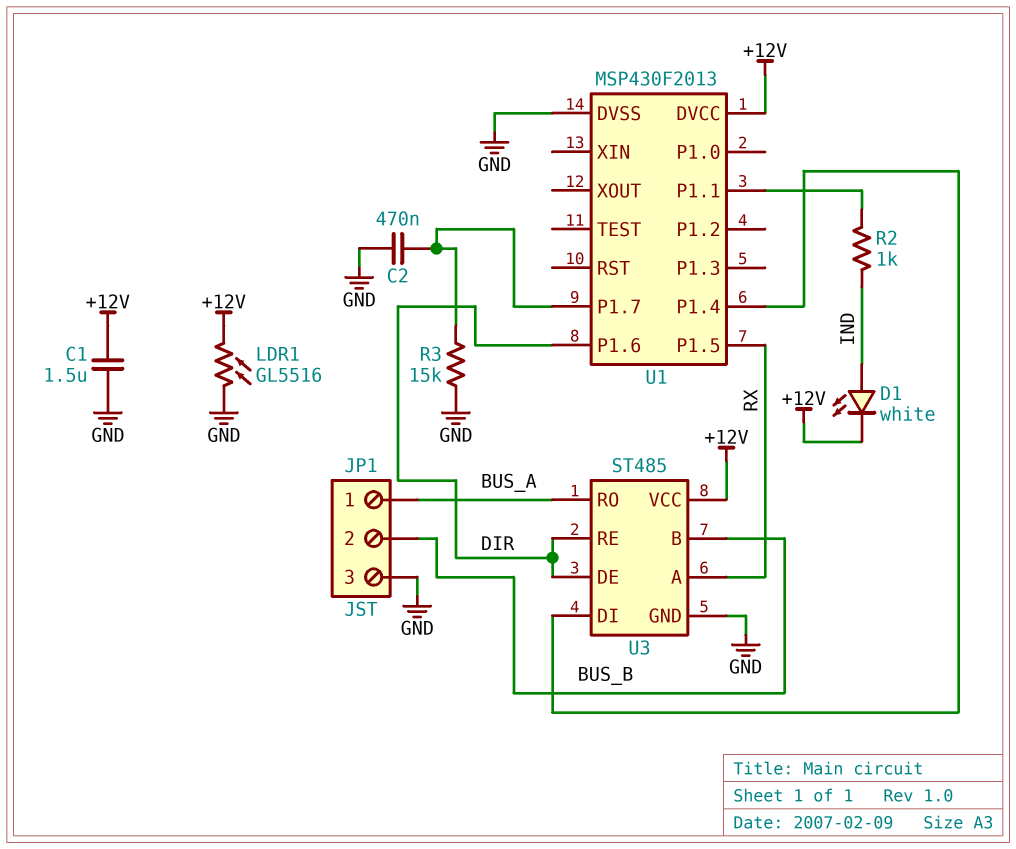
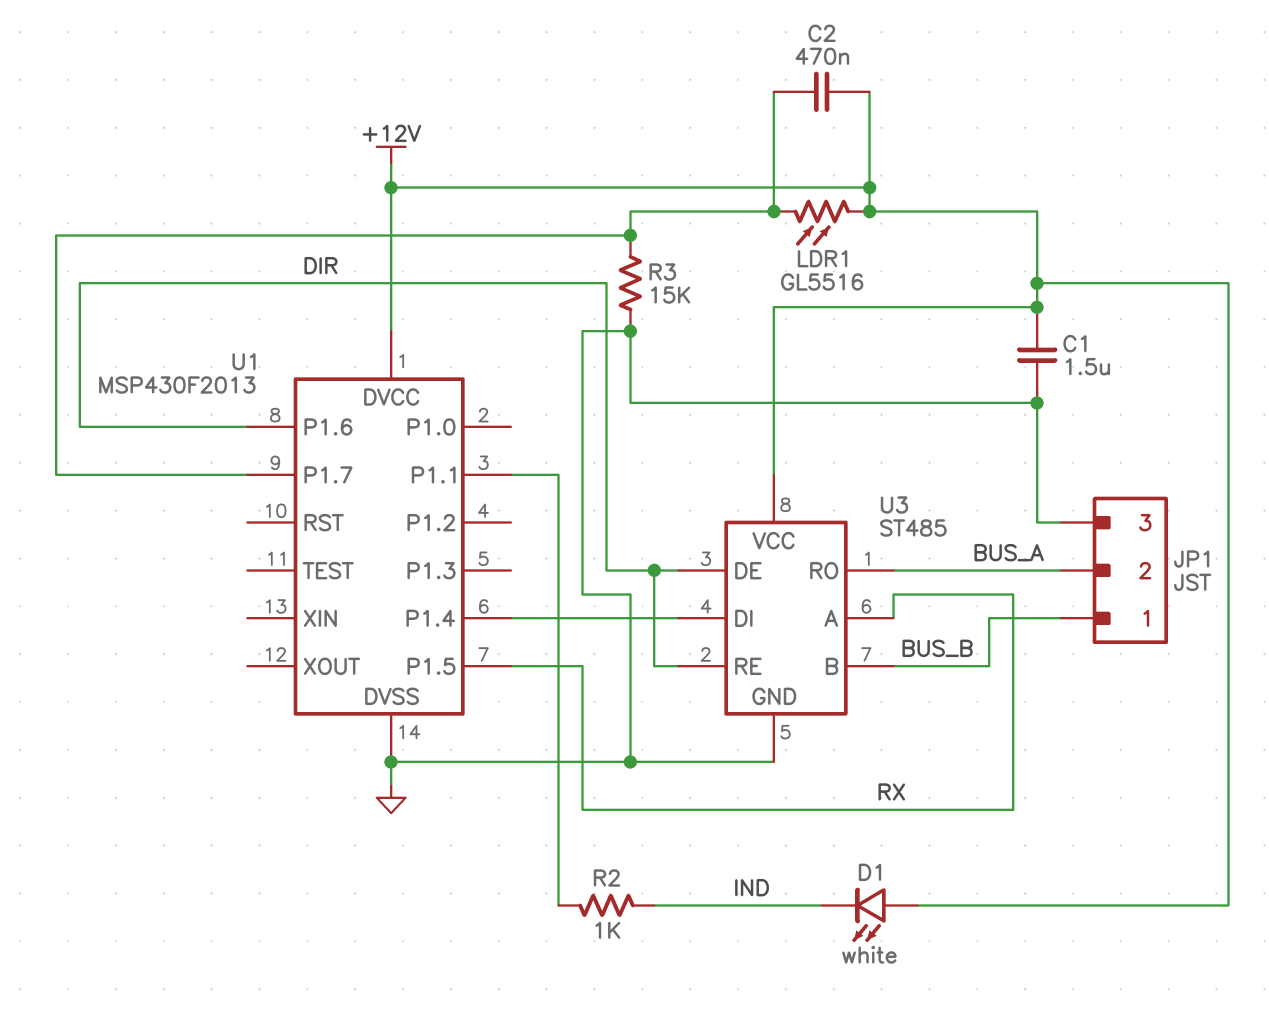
C2: 470nF (GND, U1/P1.7) -> 470nF (+12V, U1/P1.7)
D1: LED white (A IND, K +12V) -> LED white (A +12V, K IND)
JP1 pin 1: BUS_A -> BUS_B
JP1 pin 2: BUS_B -> BUS_A
LDR1: GL5516 (+12V, GND) -> GL5516 (+12V, U1/P1.7)

